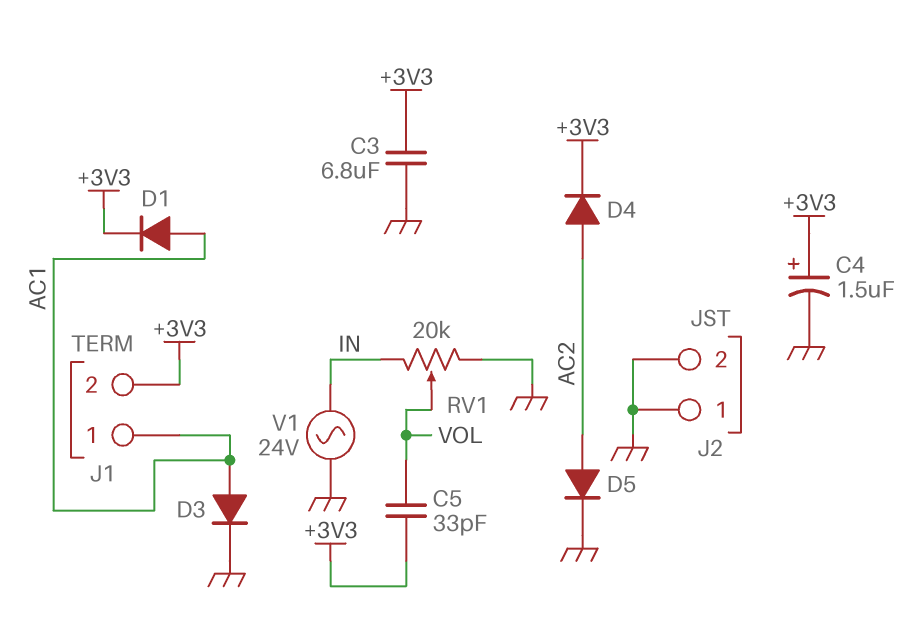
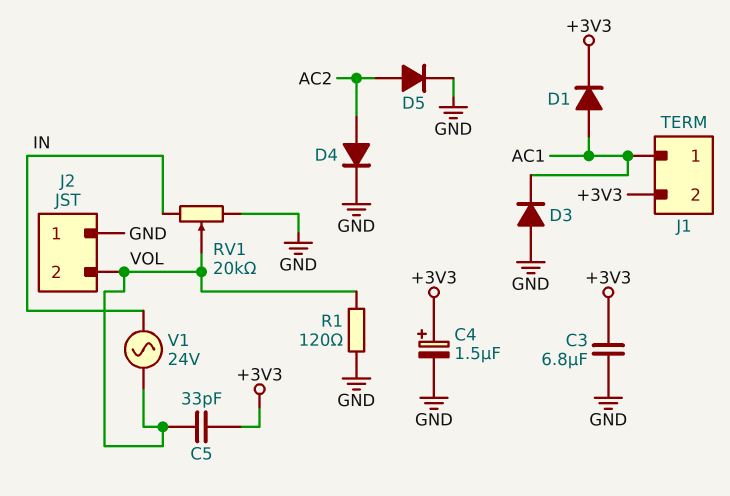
D3: diode (A AC1, K GND) -> diode (A GND, K AC1)
D4: diode (A AC2, K +3V3) -> diode (A AC2, K GND)
J2 pin 2: GND -> VOL
R1: none -> 120 (GND, VOL)
V1: AC 24V (GND, IN) -> AC 24V (IN, VOL)

